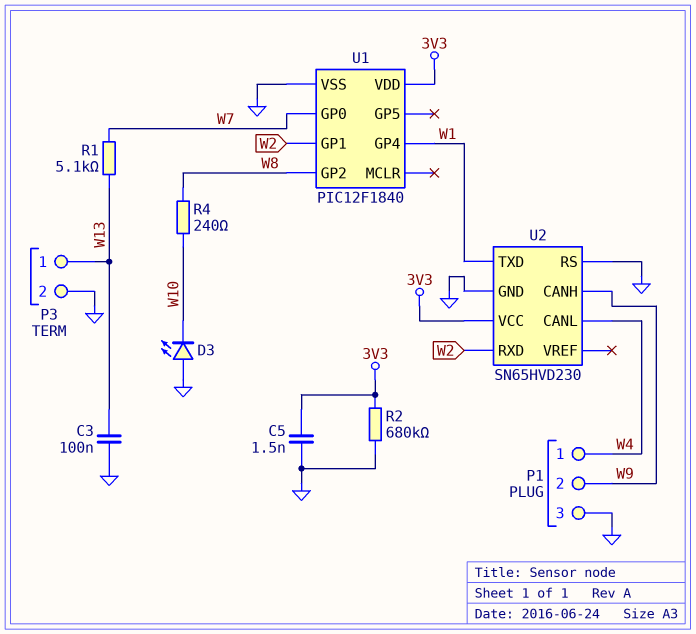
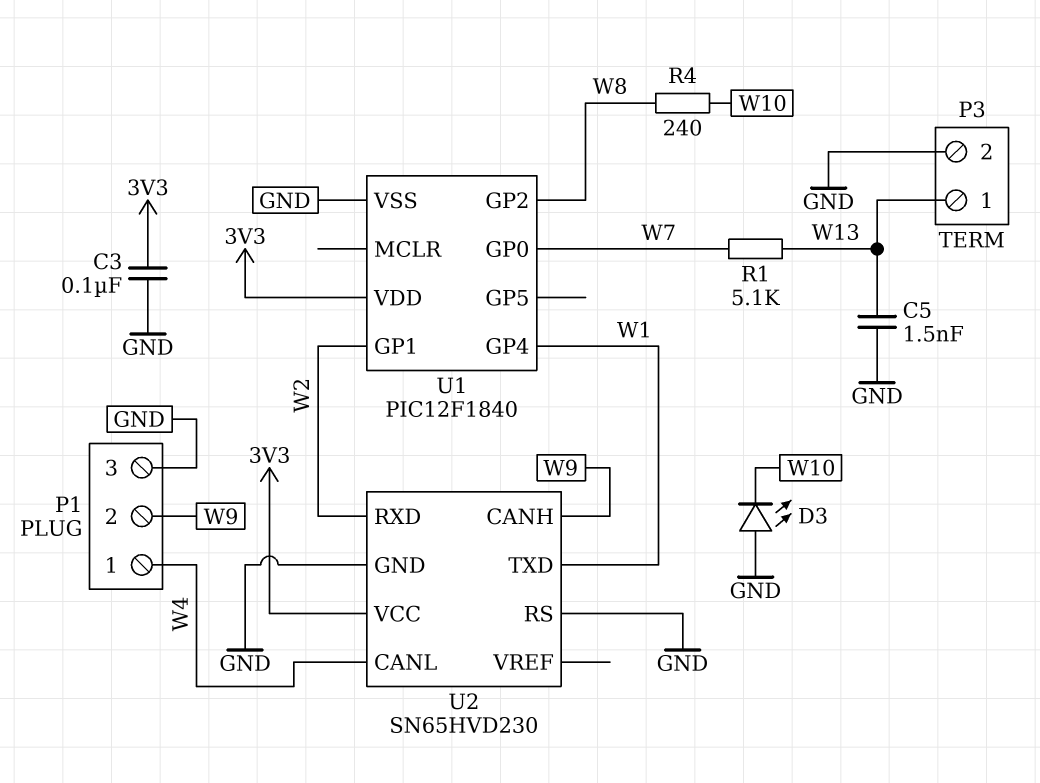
C3: 100nF (GND, W13) -> 100nF (3V3, GND)
C5: 1.5nF (3V3, GND) -> 1.5nF (GND, W13)
R2: 680k (3V3, GND) -> none

